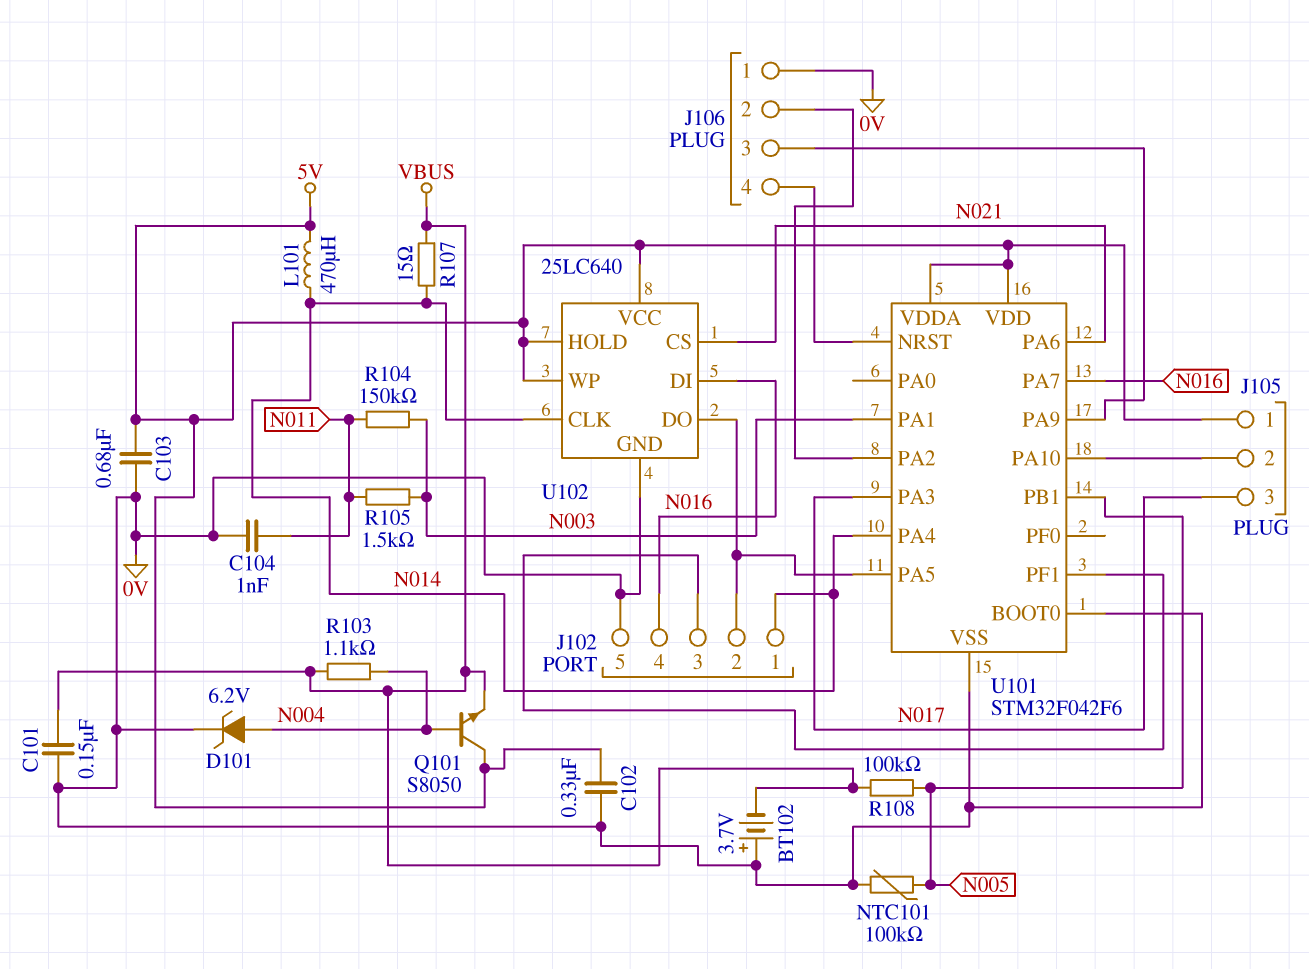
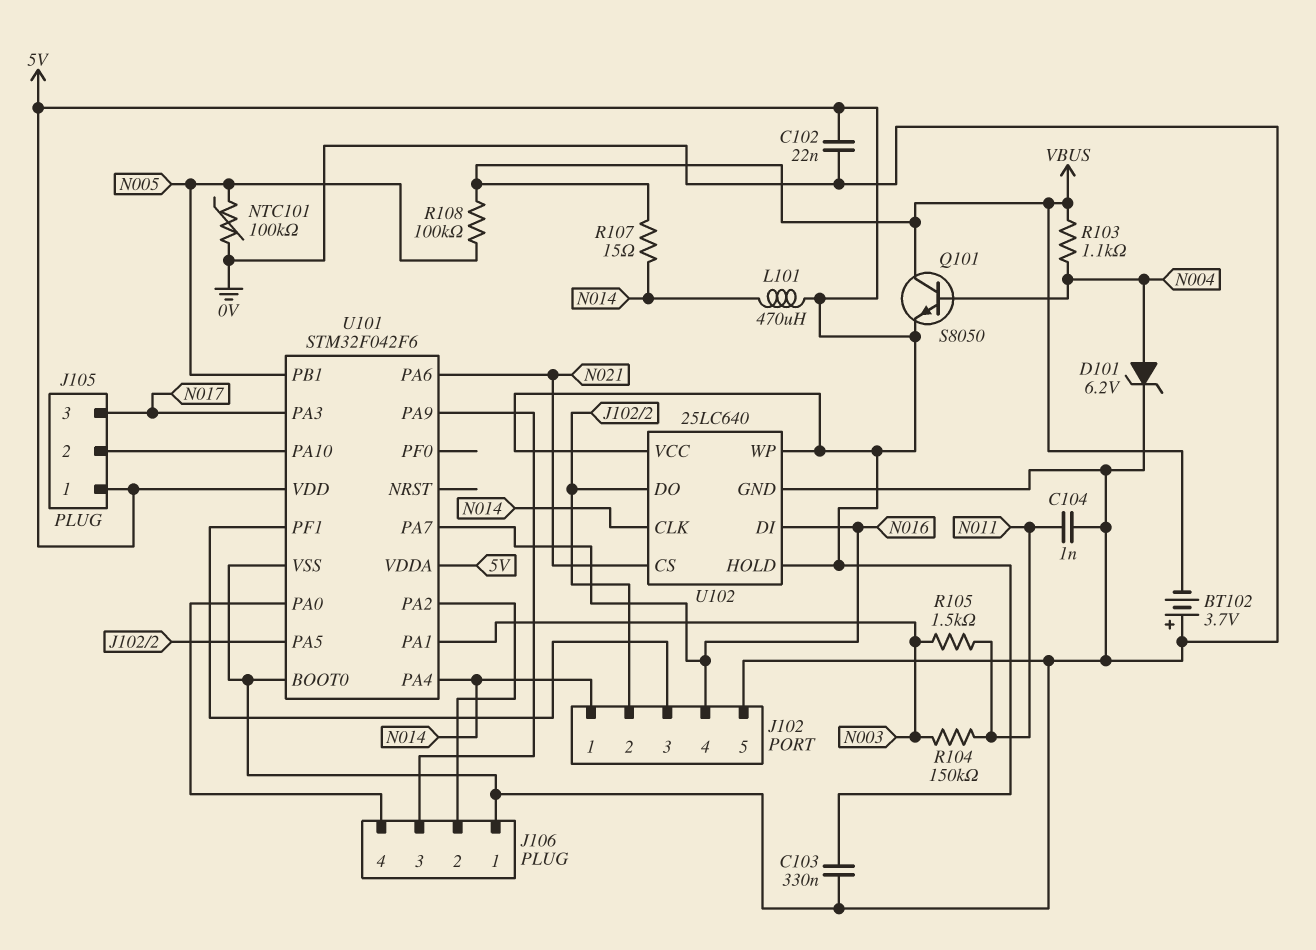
C101: 150nF (0V, VBUS) -> none
C102: 330nF (0V, 5V) -> 22nF (0V, 5V)
C103: 680nF (0V, 5V) -> 330nF (0V, 5V)
Q101: NPN S8050 (B N004, C 5V, E VBUS) -> NPN S8050 (B N004, C VBUS, E 5V)
U101 pin NRST: J106/4 -> none
U101 pin PA0: none -> J106/4

